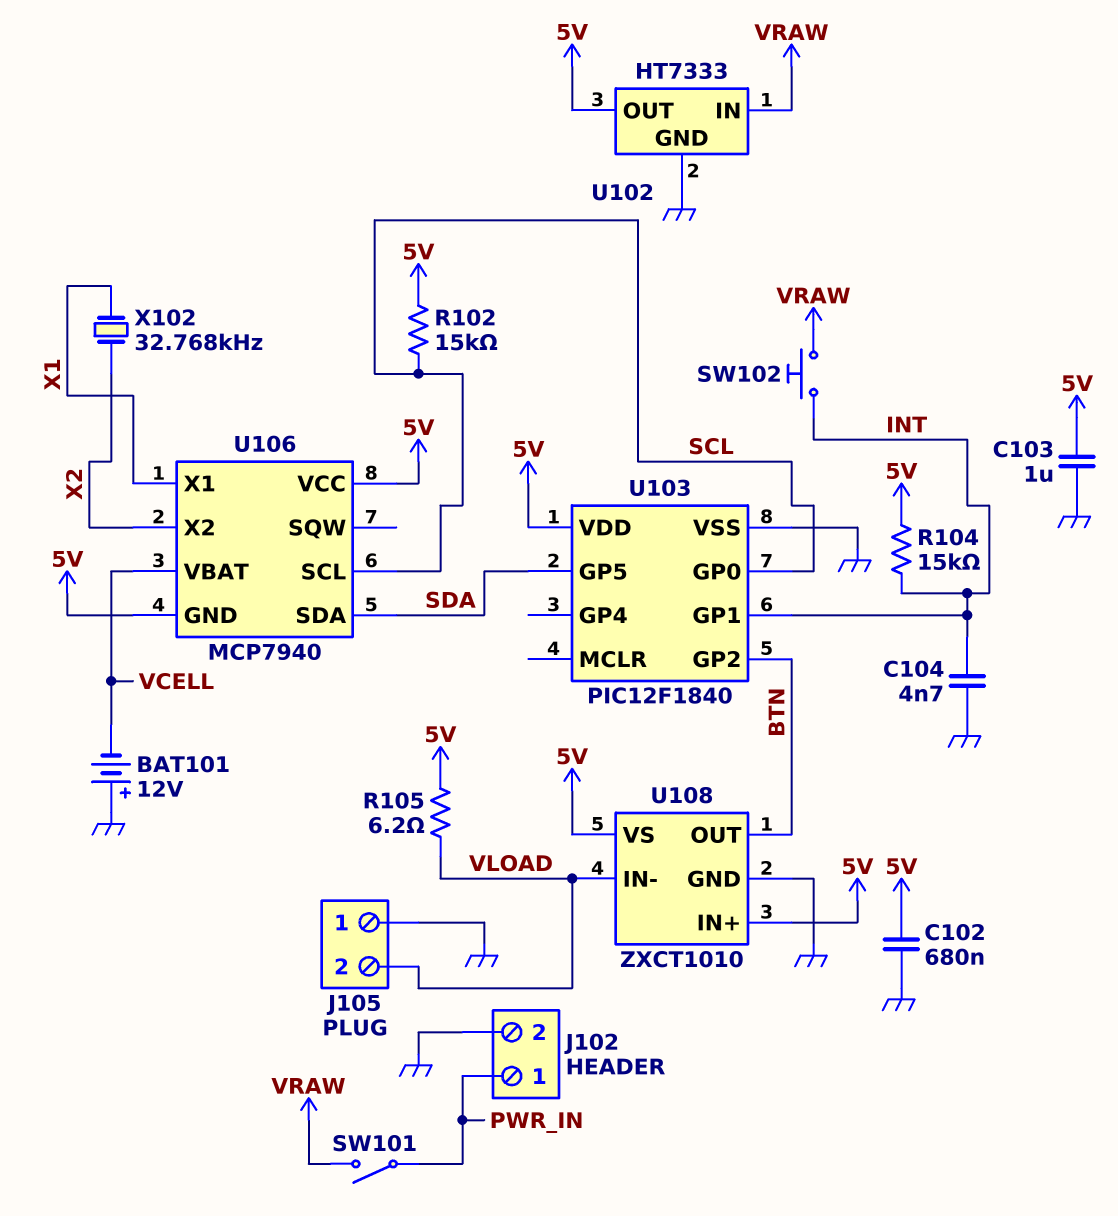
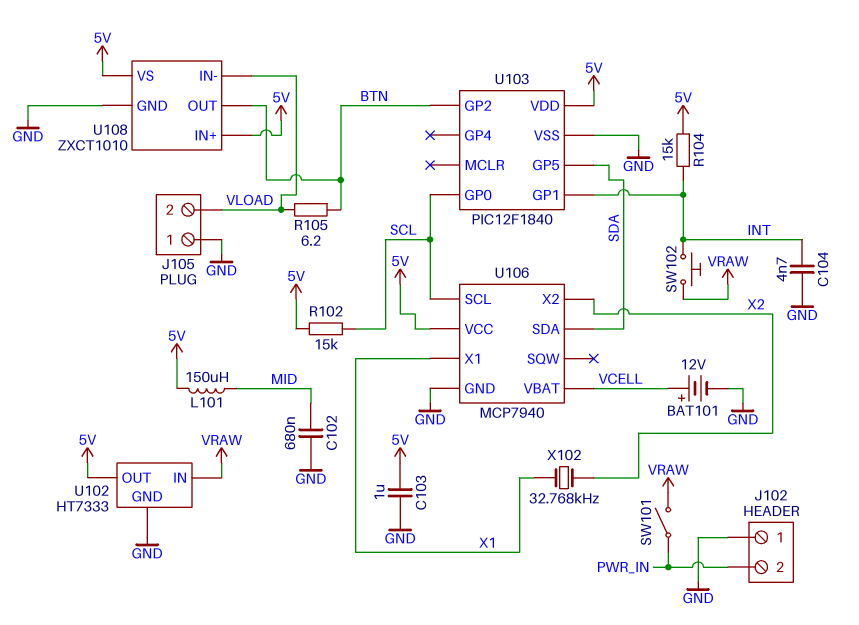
BAT101: 12V (plus GND, minus VCELL) -> 12V (plus VCELL, minus GND)
C102: 680nF (5V, GND) -> 680nF (GND, MID)
J102 pin 1: PWR_IN -> GND
J102 pin 2: GND -> PWR_IN
L101: none -> 150uH (5V, MID)
R105: 6.2 (5V, VLOAD) -> 6.2 (BTN, VLOAD)
U106 pin GND: 5V -> GND

